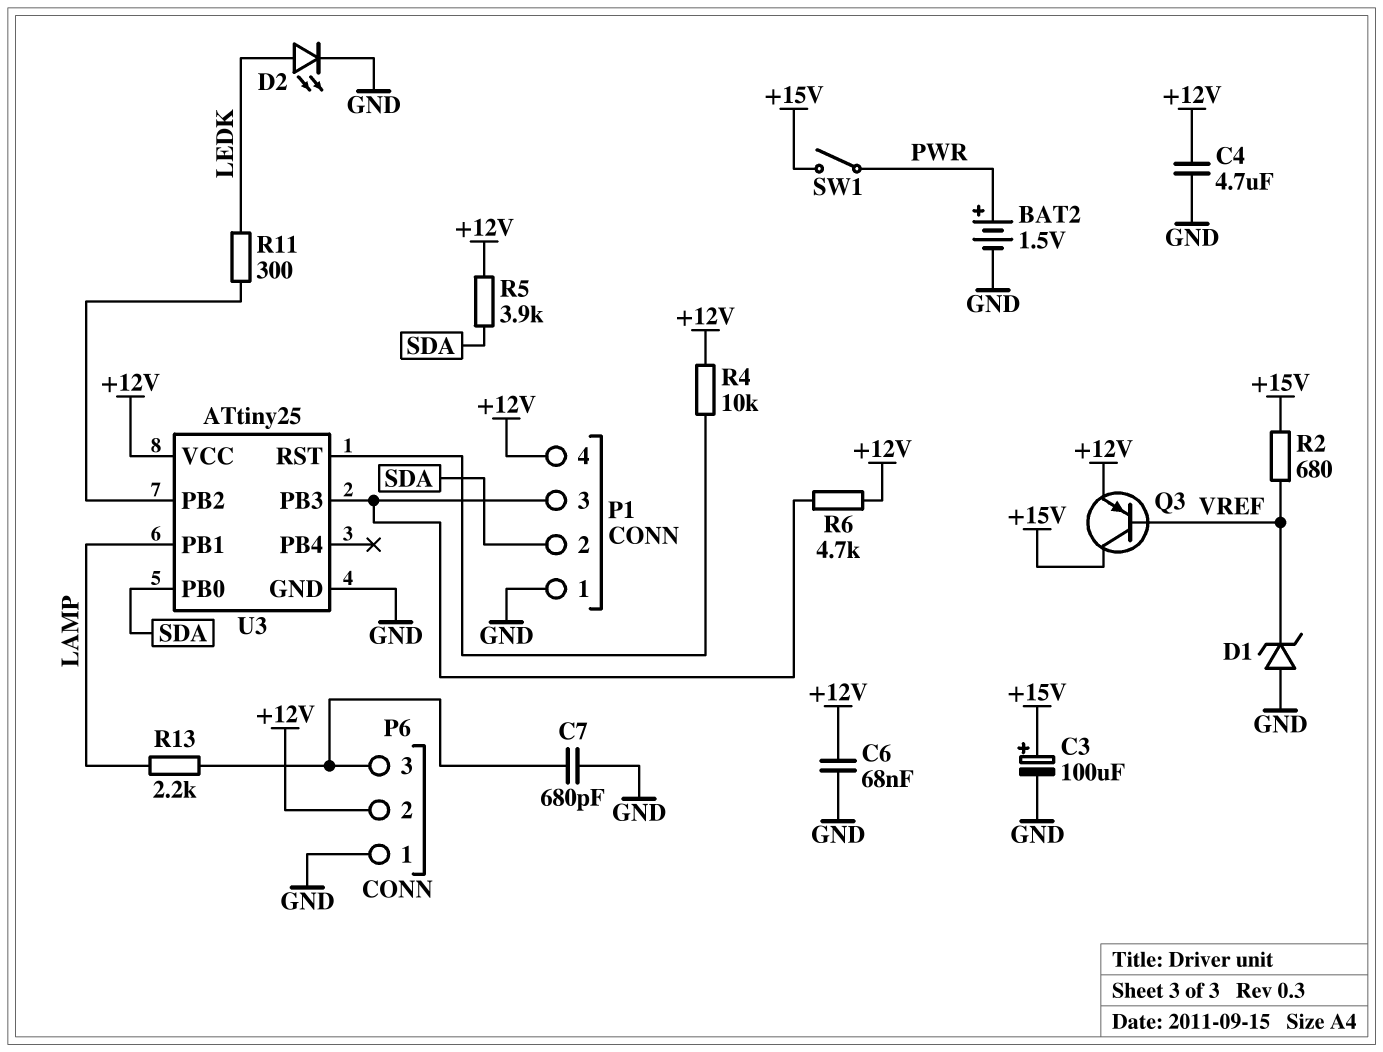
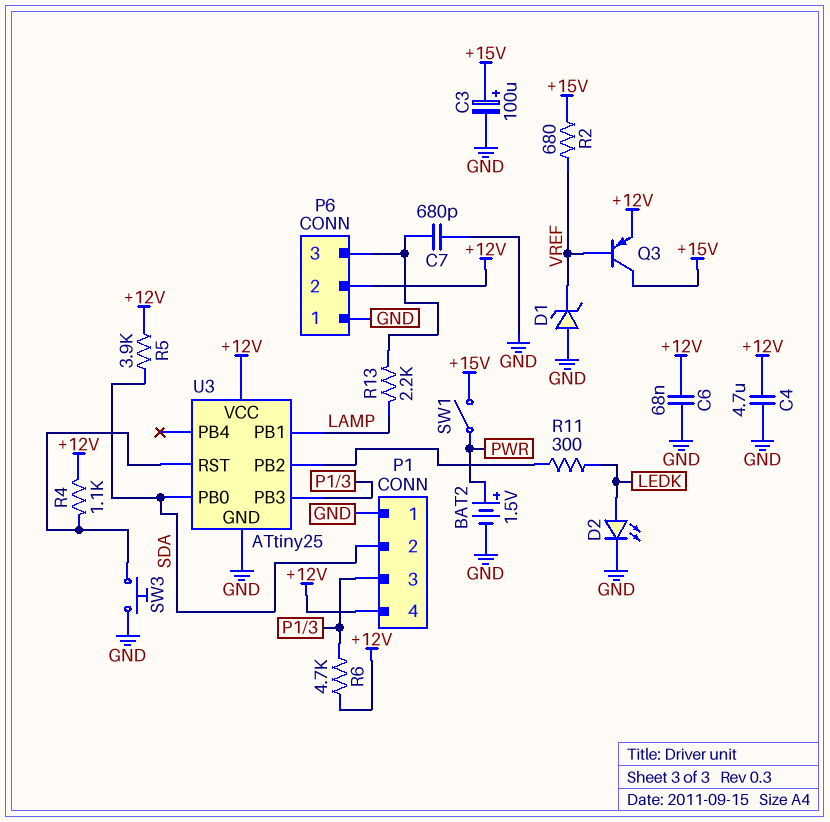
R4: 10k (+12V, U3/RST) -> 1.1k (+12V, U3/RST)
SW3: none -> button (GND, U3/RST)

